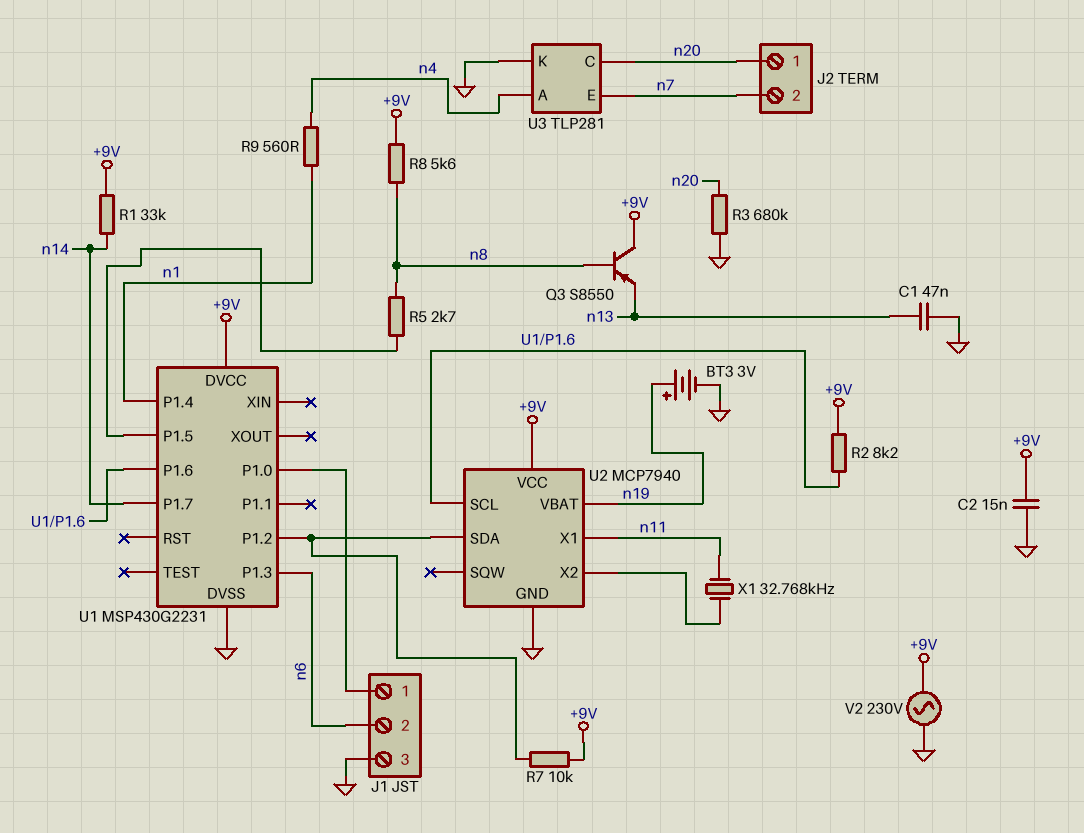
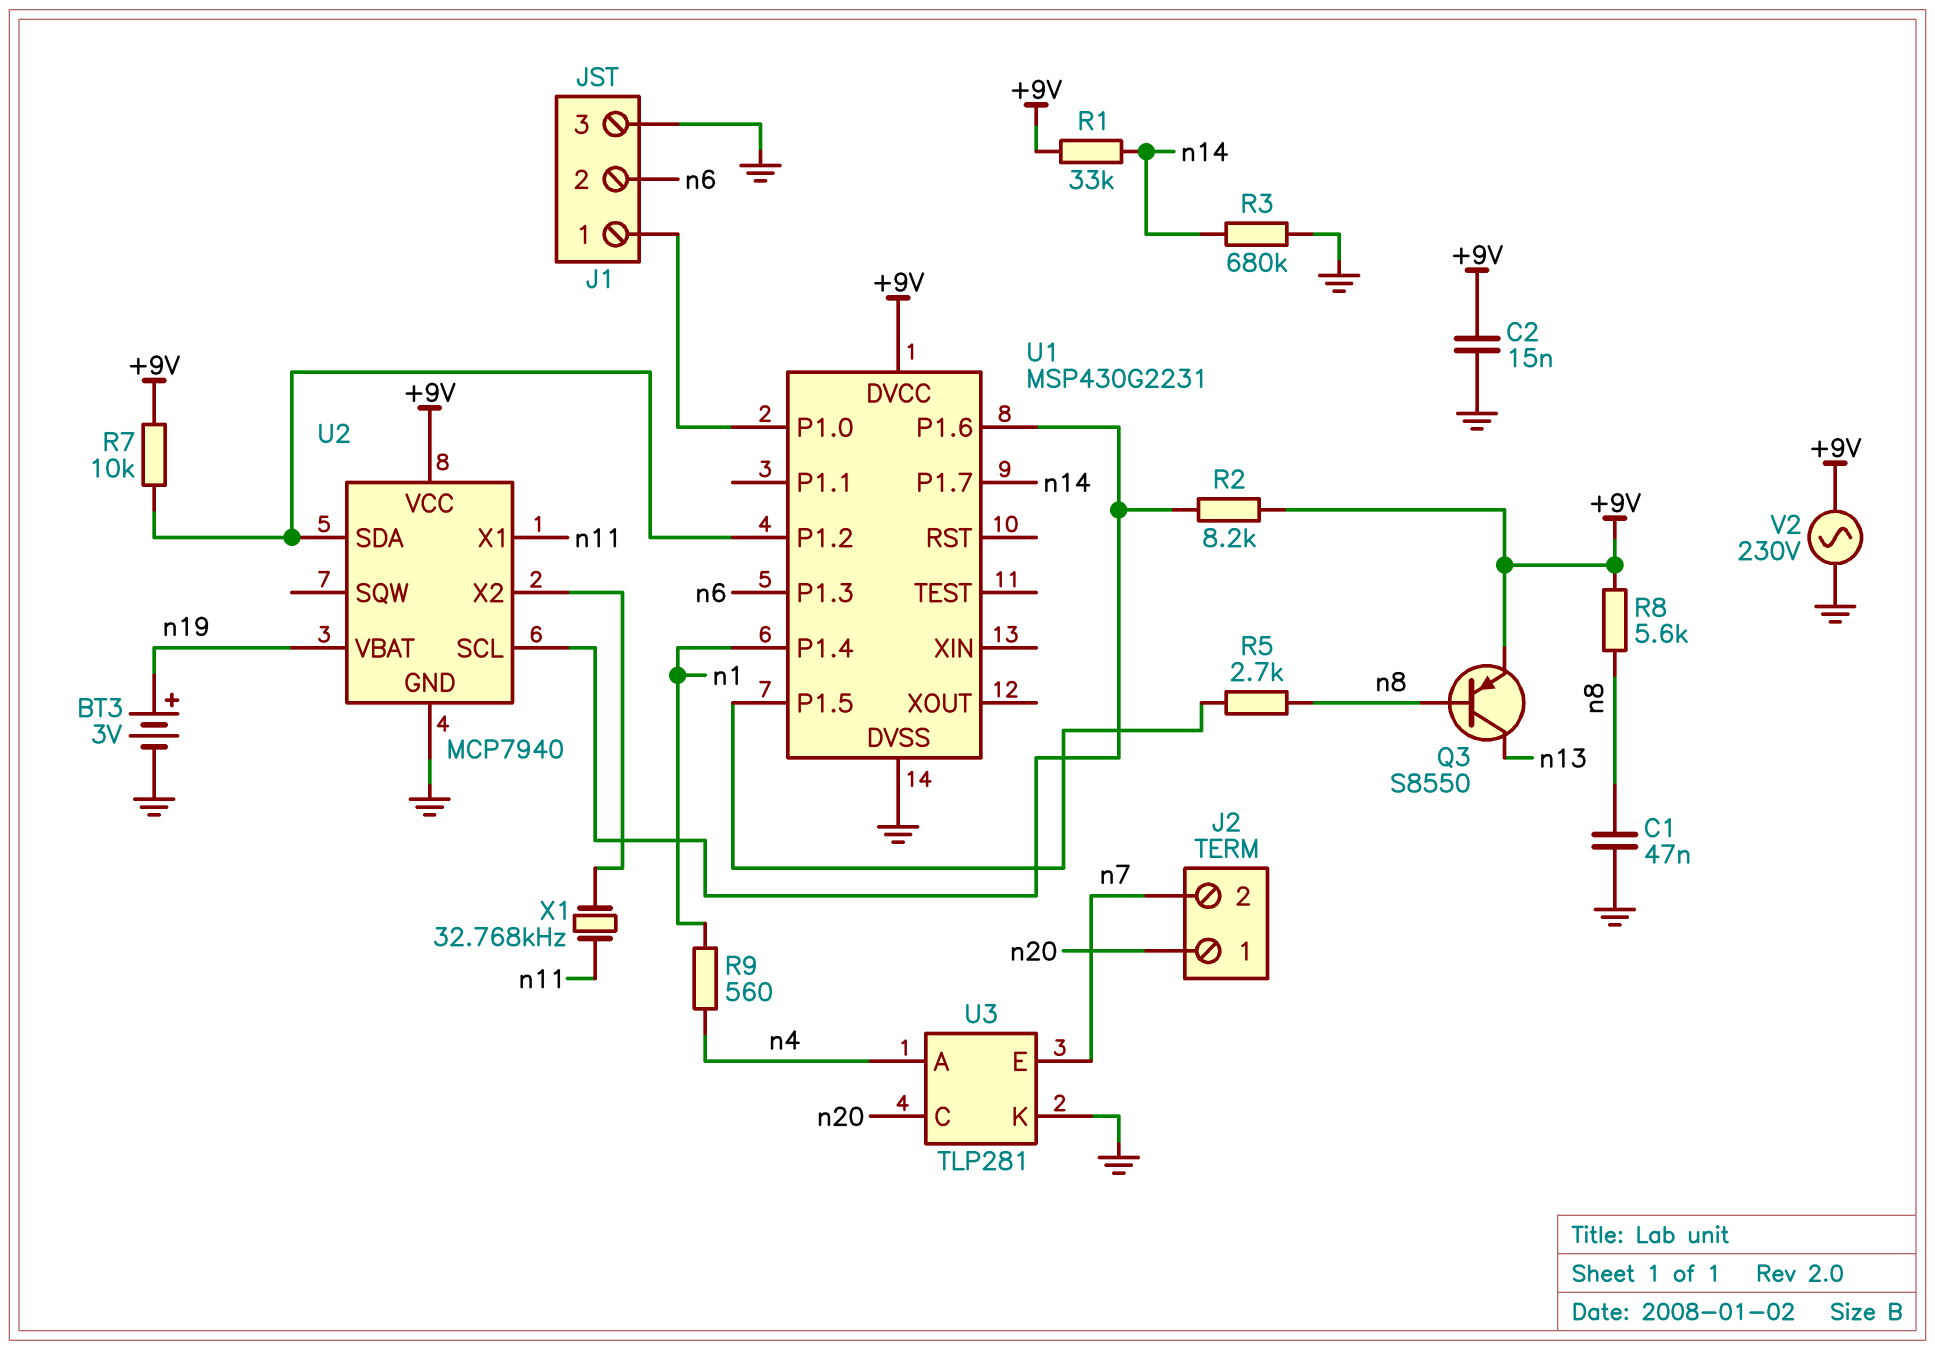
C1: 47nF (GND, n13) -> 47nF (GND, n8)
Q3: PNP S8550 (B n8, C +9V, E n13) -> PNP S8550 (B n8, C n13, E +9V)
R3: 680k (GND, n20) -> 680k (GND, n14)

